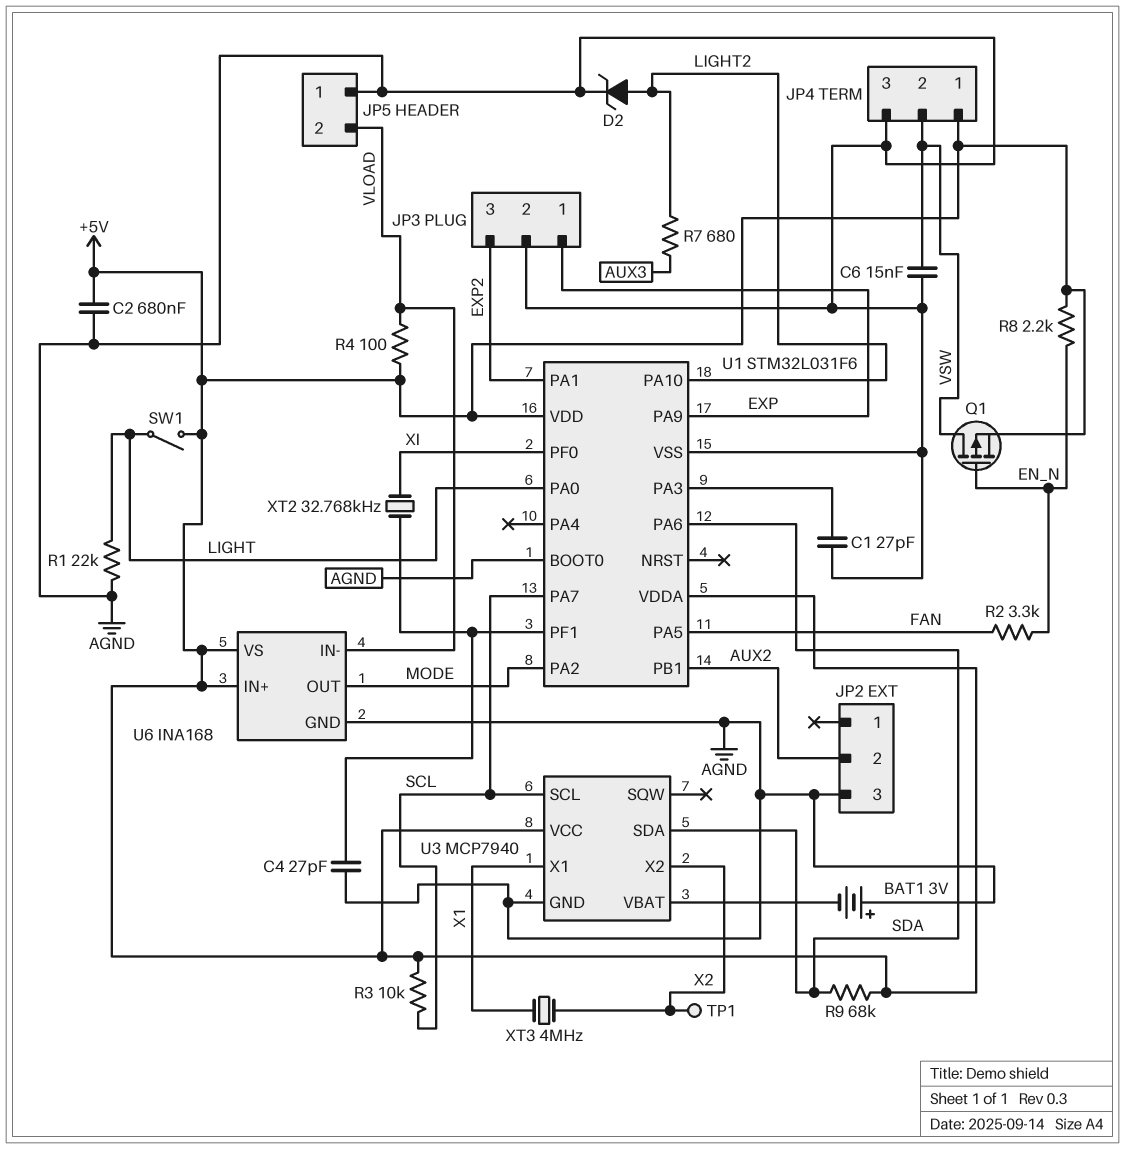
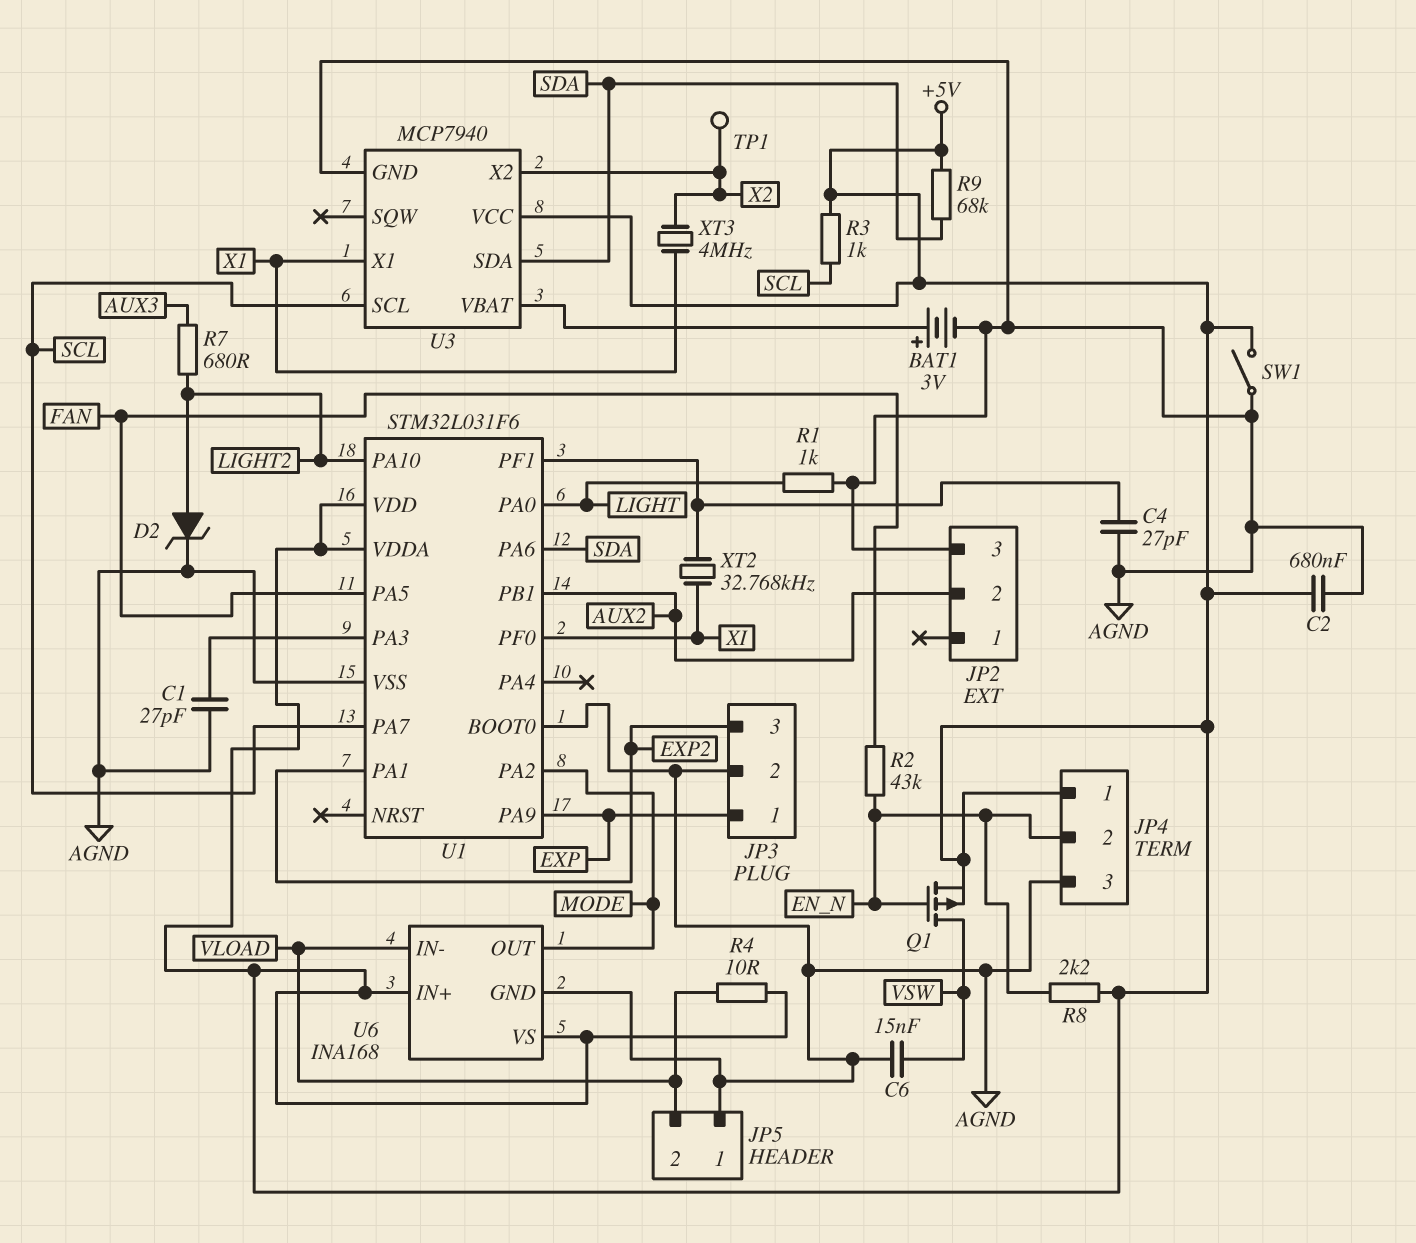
BAT1: 3V (plus AGND, minus U3/VBAT) -> 3V (plus U3/VBAT, minus AGND)
JP4 pin 2: VSW -> EN_N
R1: 22k (AGND, LIGHT) -> 1k (AGND, LIGHT)
R2: 3.3k (EN_N, FAN) -> 43k (EN_N, FAN)
R3: 10k (+5V, SCL) -> 1k (+5V, SCL)
R4: 100 (+5V, VLOAD) -> 10 (+5V, VLOAD)
SW1: switch (+5V, LIGHT) -> switch (+5V, AGND)

